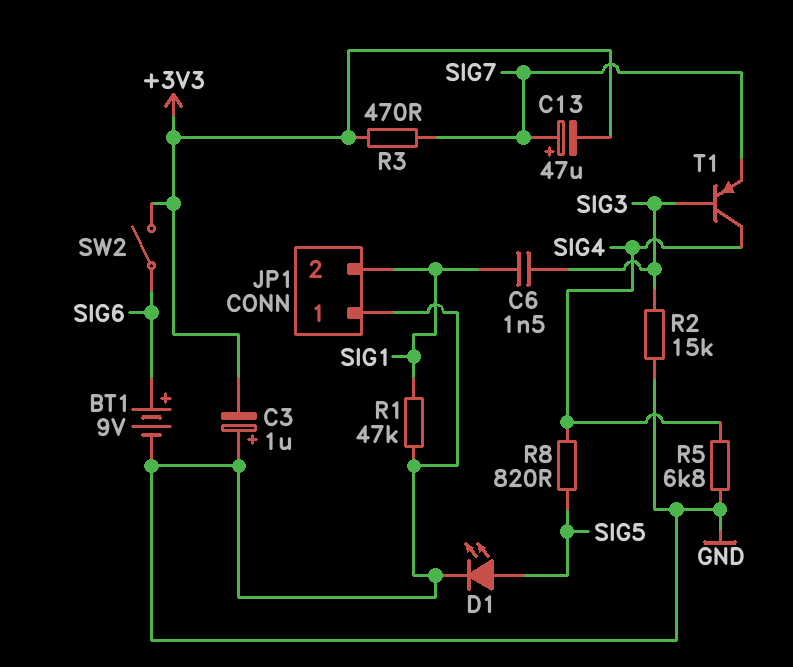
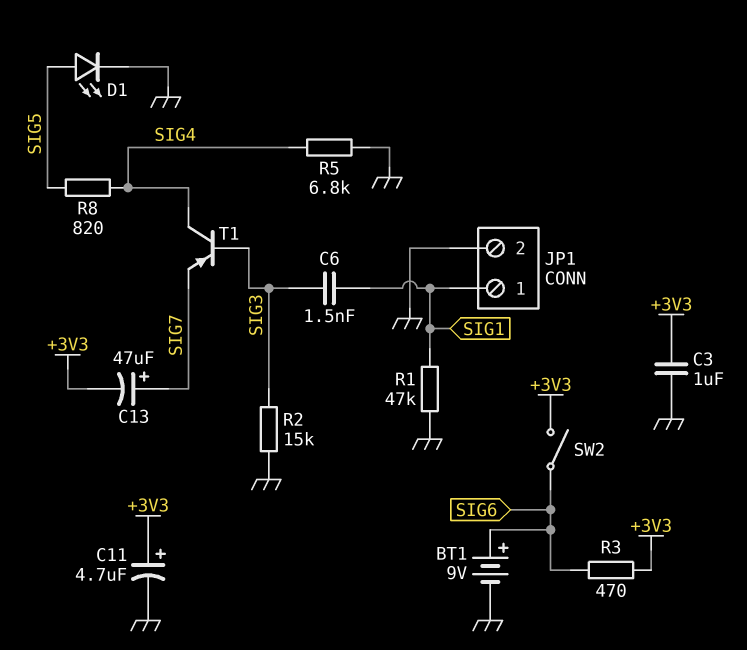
C3: 1uF (plus GND, minus +3V3) -> 1uF (+3V3, GND)
C11: none -> 4.7uF (plus +3V3, minus GND)
JP1 pin 1: GND -> SIG1
JP1 pin 2: SIG1 -> GND
R3: 470 (+3V3, SIG7) -> 470 (+3V3, SIG6)

